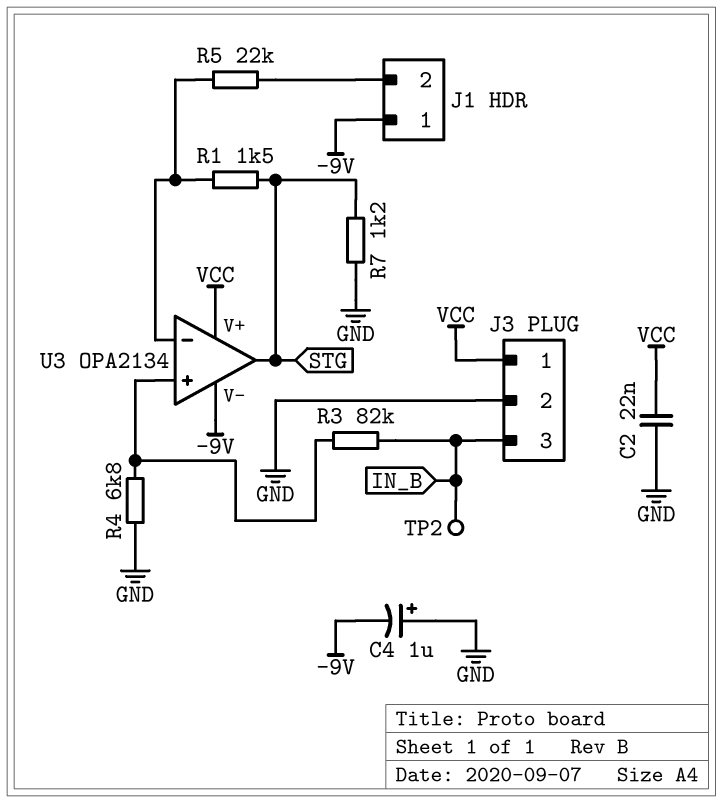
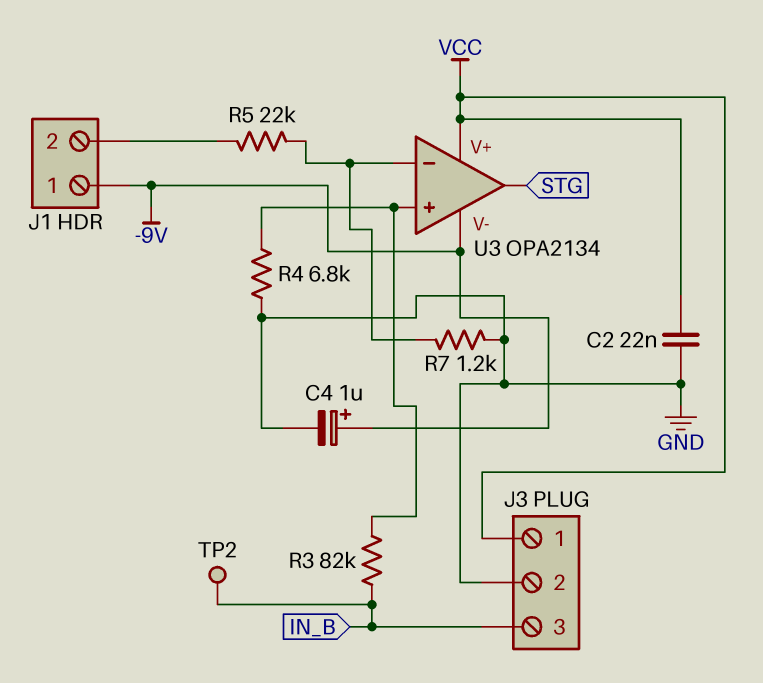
C4: 1uF (plus GND, minus -9V) -> 1uF (plus -9V, minus GND)
R1: 1.5k (STG, U3/in-) -> none
R7: 1.2k (GND, STG) -> 1.2k (GND, U3/in-)

